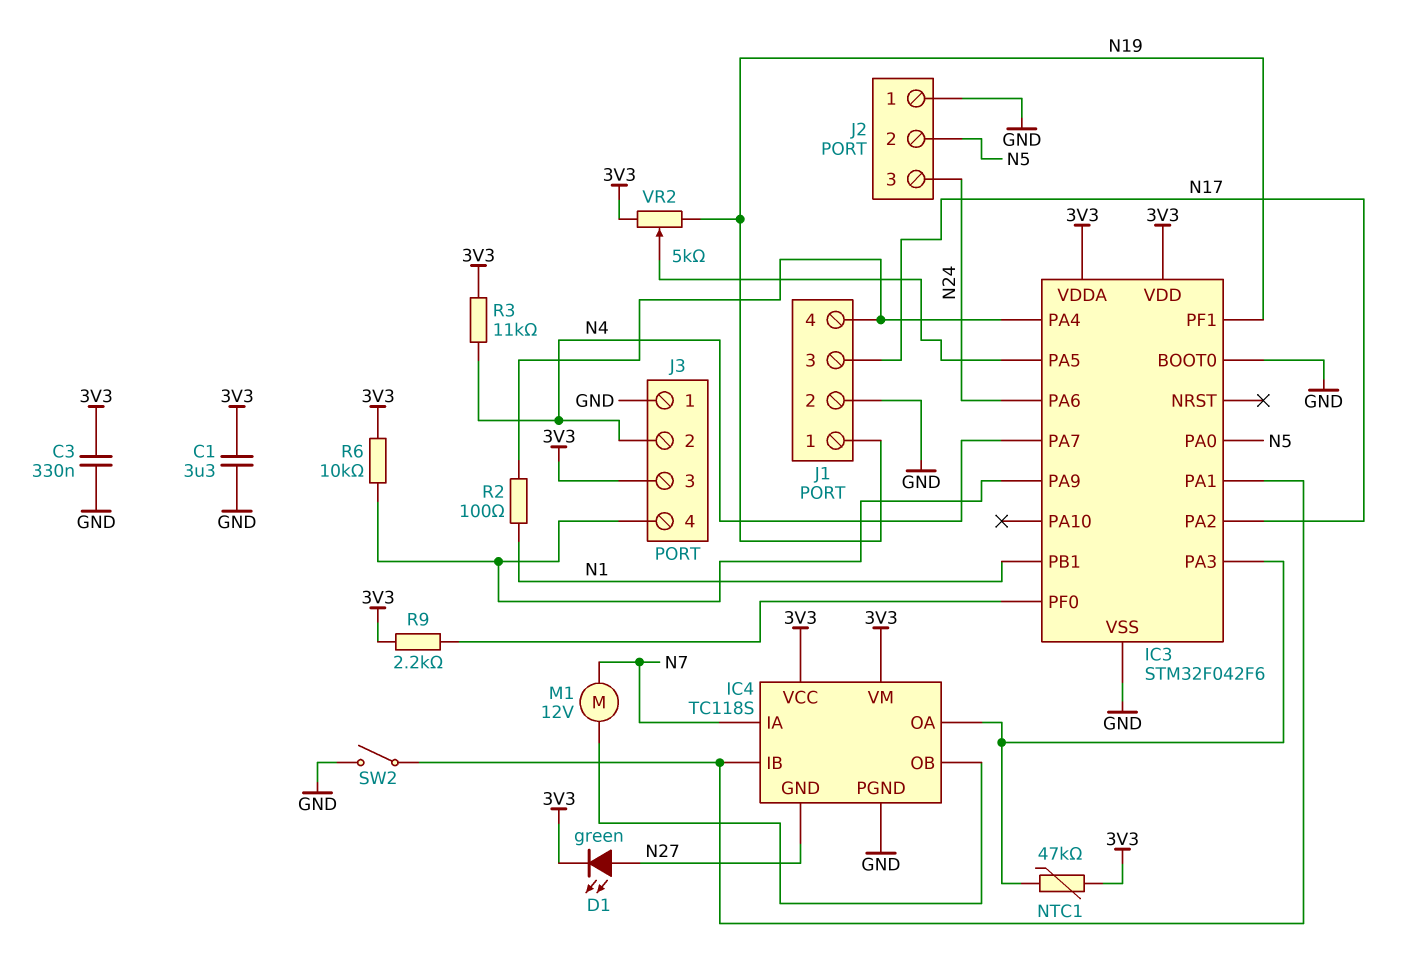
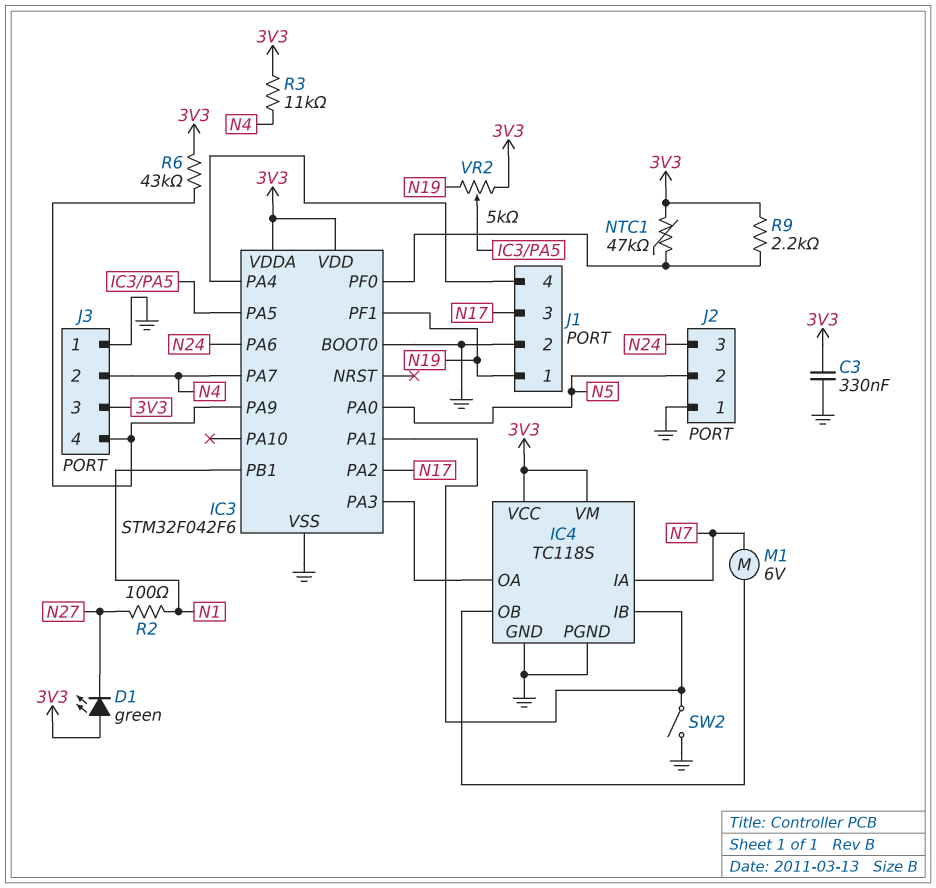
C1: 3.3uF (3V3, GND) -> none
D1: LED green (A N27, K 3V3) -> LED green (A 3V3, K N27)
IC4 pin GND: N27 -> GND
M1: motor 12V (IC4/OB, N7) -> motor 6V (IC4/OB, N7)
NTC1: 47k (3V3, IC3/PA3) -> 47k (3V3, IC3/PF0)
R2: 100 (IC3/PA4, N1) -> 100 (N1, N27)
R6: 10k (3V3, IC3/PA9) -> 43k (3V3, IC3/PA9)

